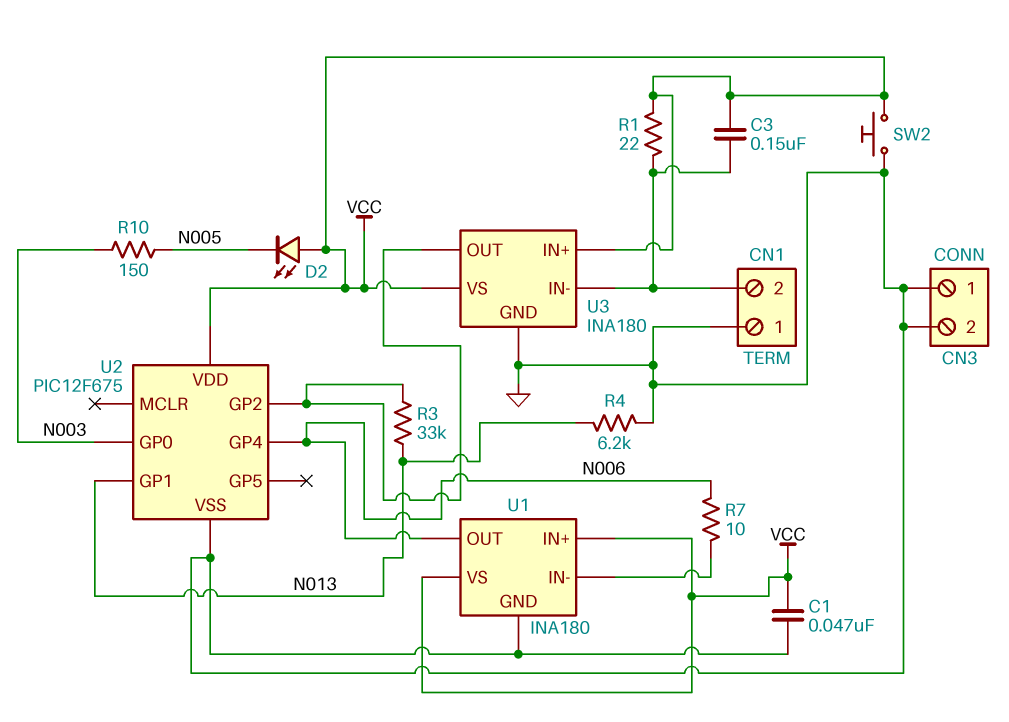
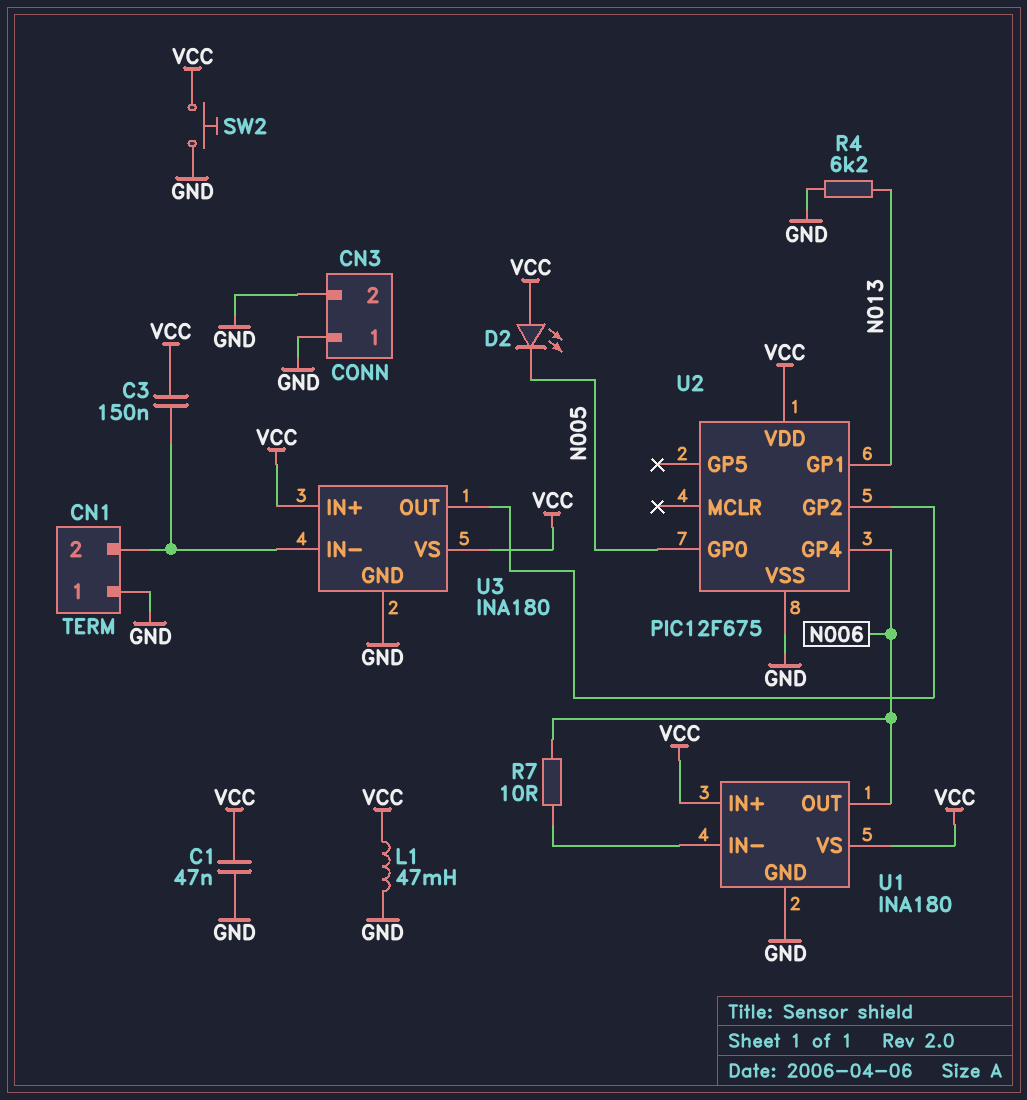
L1: none -> 47mH (GND, VCC)
R1: 22 (CN1/2, VCC) -> none
R3: 33k (N013, U2/GP2) -> none
R10: 150 (N003, N005) -> none
U2 pin GP0: N003 -> N005

